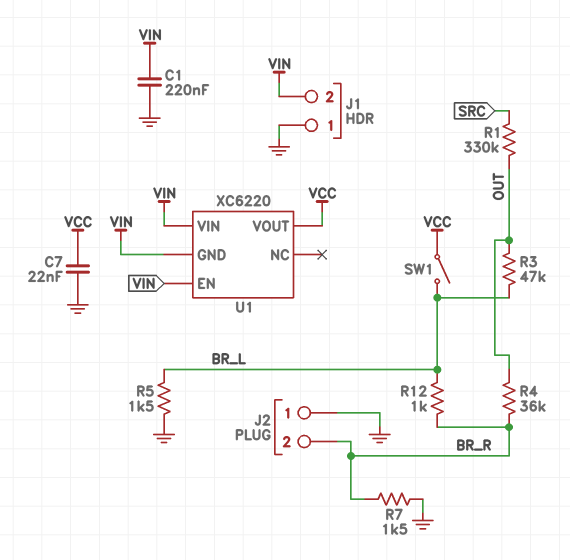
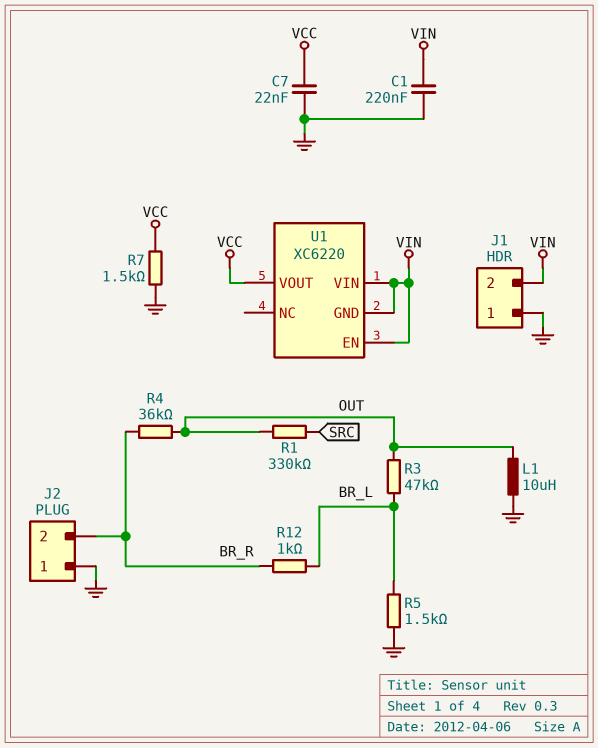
L1: none -> 10uH (GND, OUT)
R7: 1.5k (BR_R, GND) -> 1.5k (GND, VCC)
SW1: switch (BR_L, VCC) -> none

